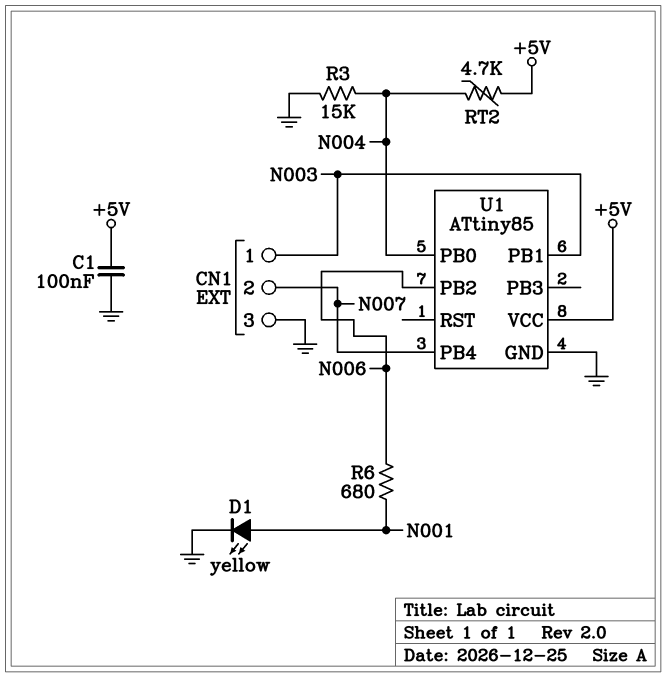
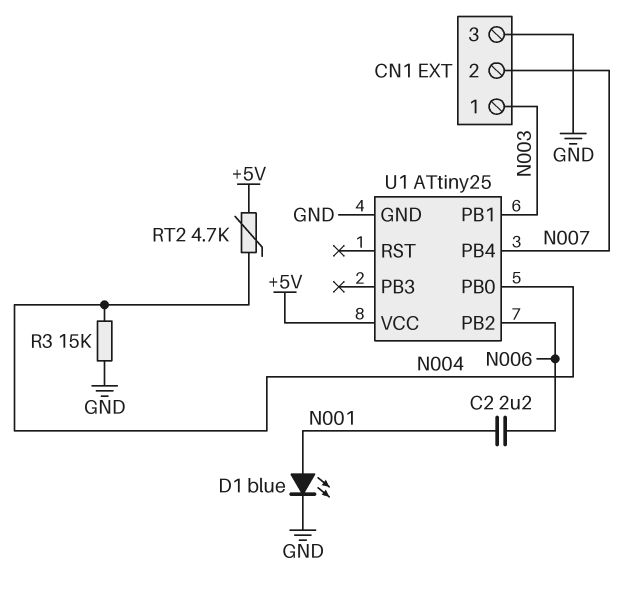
C1: 100nF (+5V, GND) -> none
C2: none -> 2.2uF (N001, N006)
D1: LED yellow (A N001, K GND) -> LED blue (A N001, K GND)
R6: 680 (N001, N006) -> none
U1: ATtiny85 -> ATtiny25

